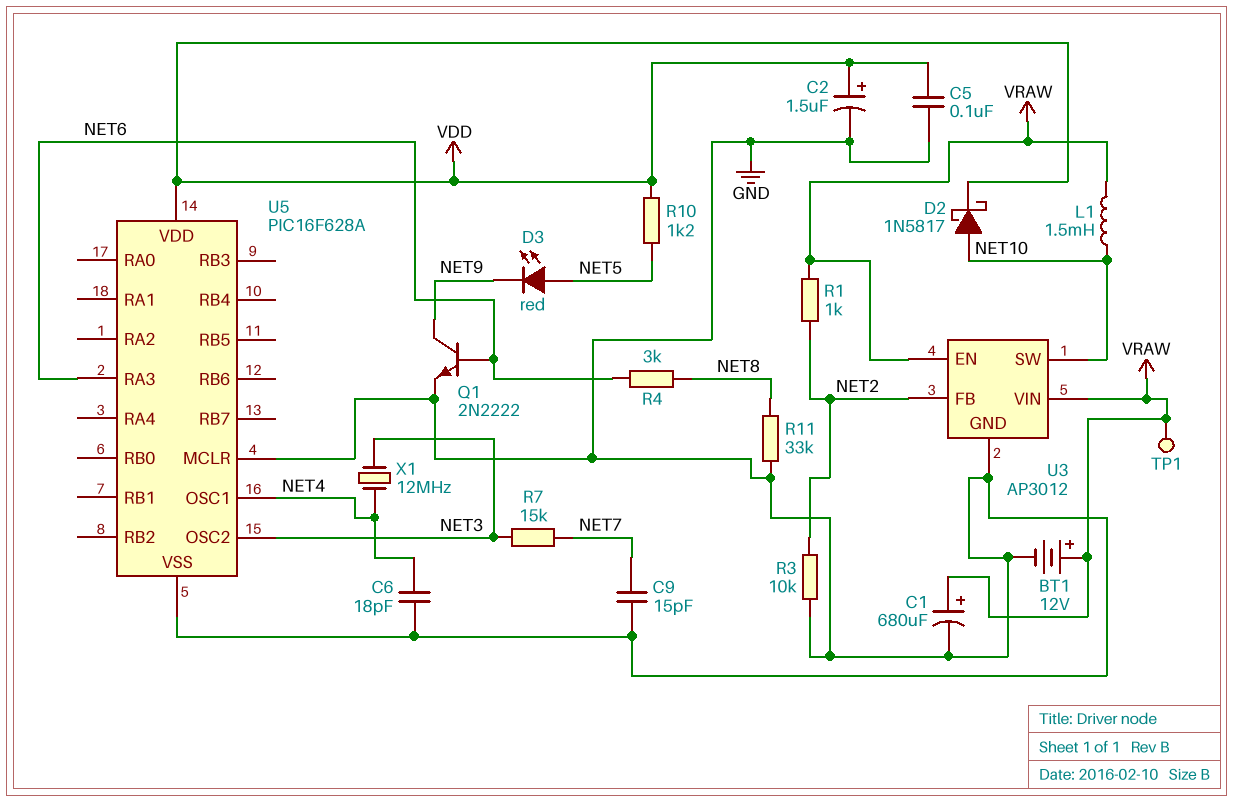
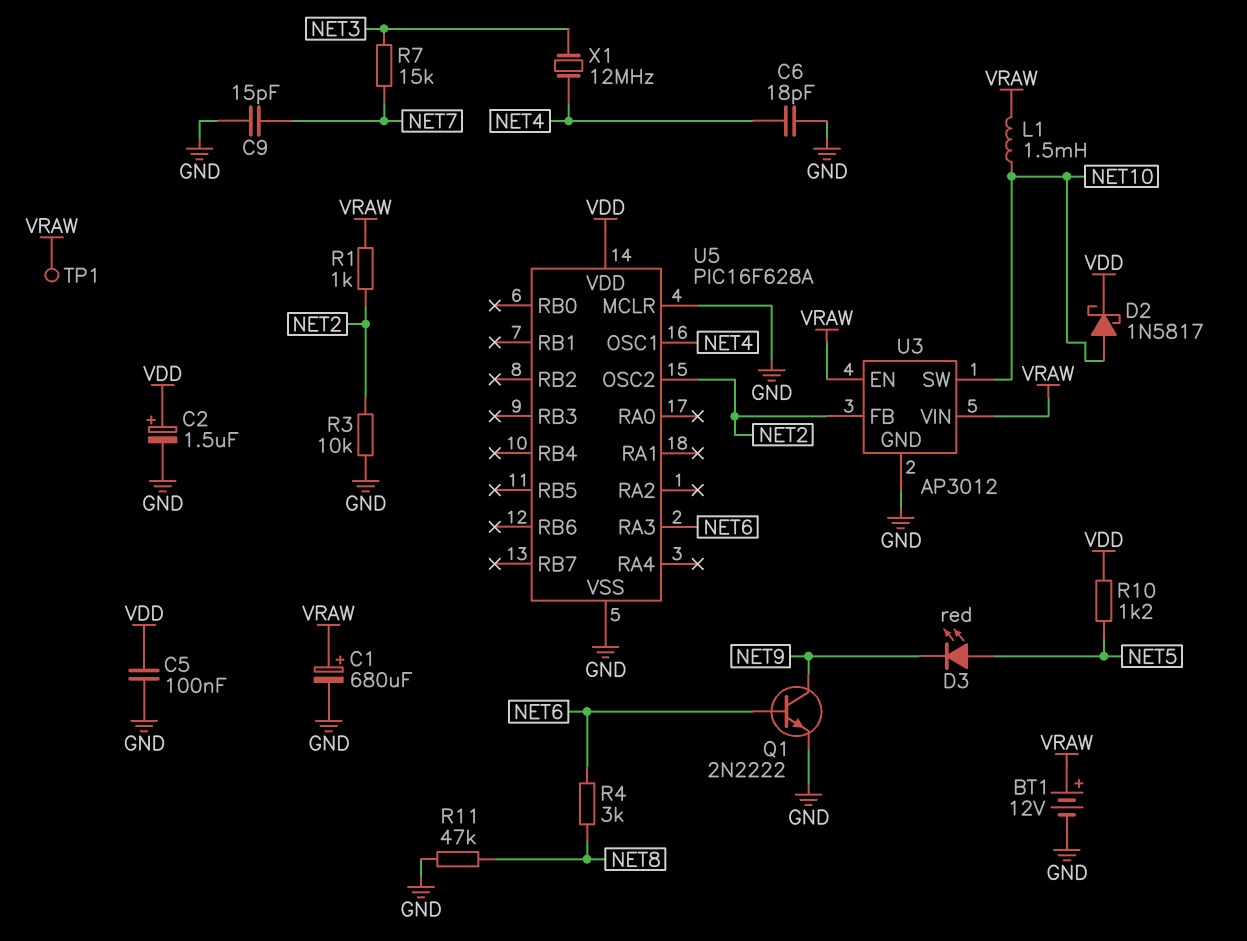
R11: 33k (GND, NET8) -> 47k (GND, NET8)
U5 pin OSC2: NET3 -> NET2

